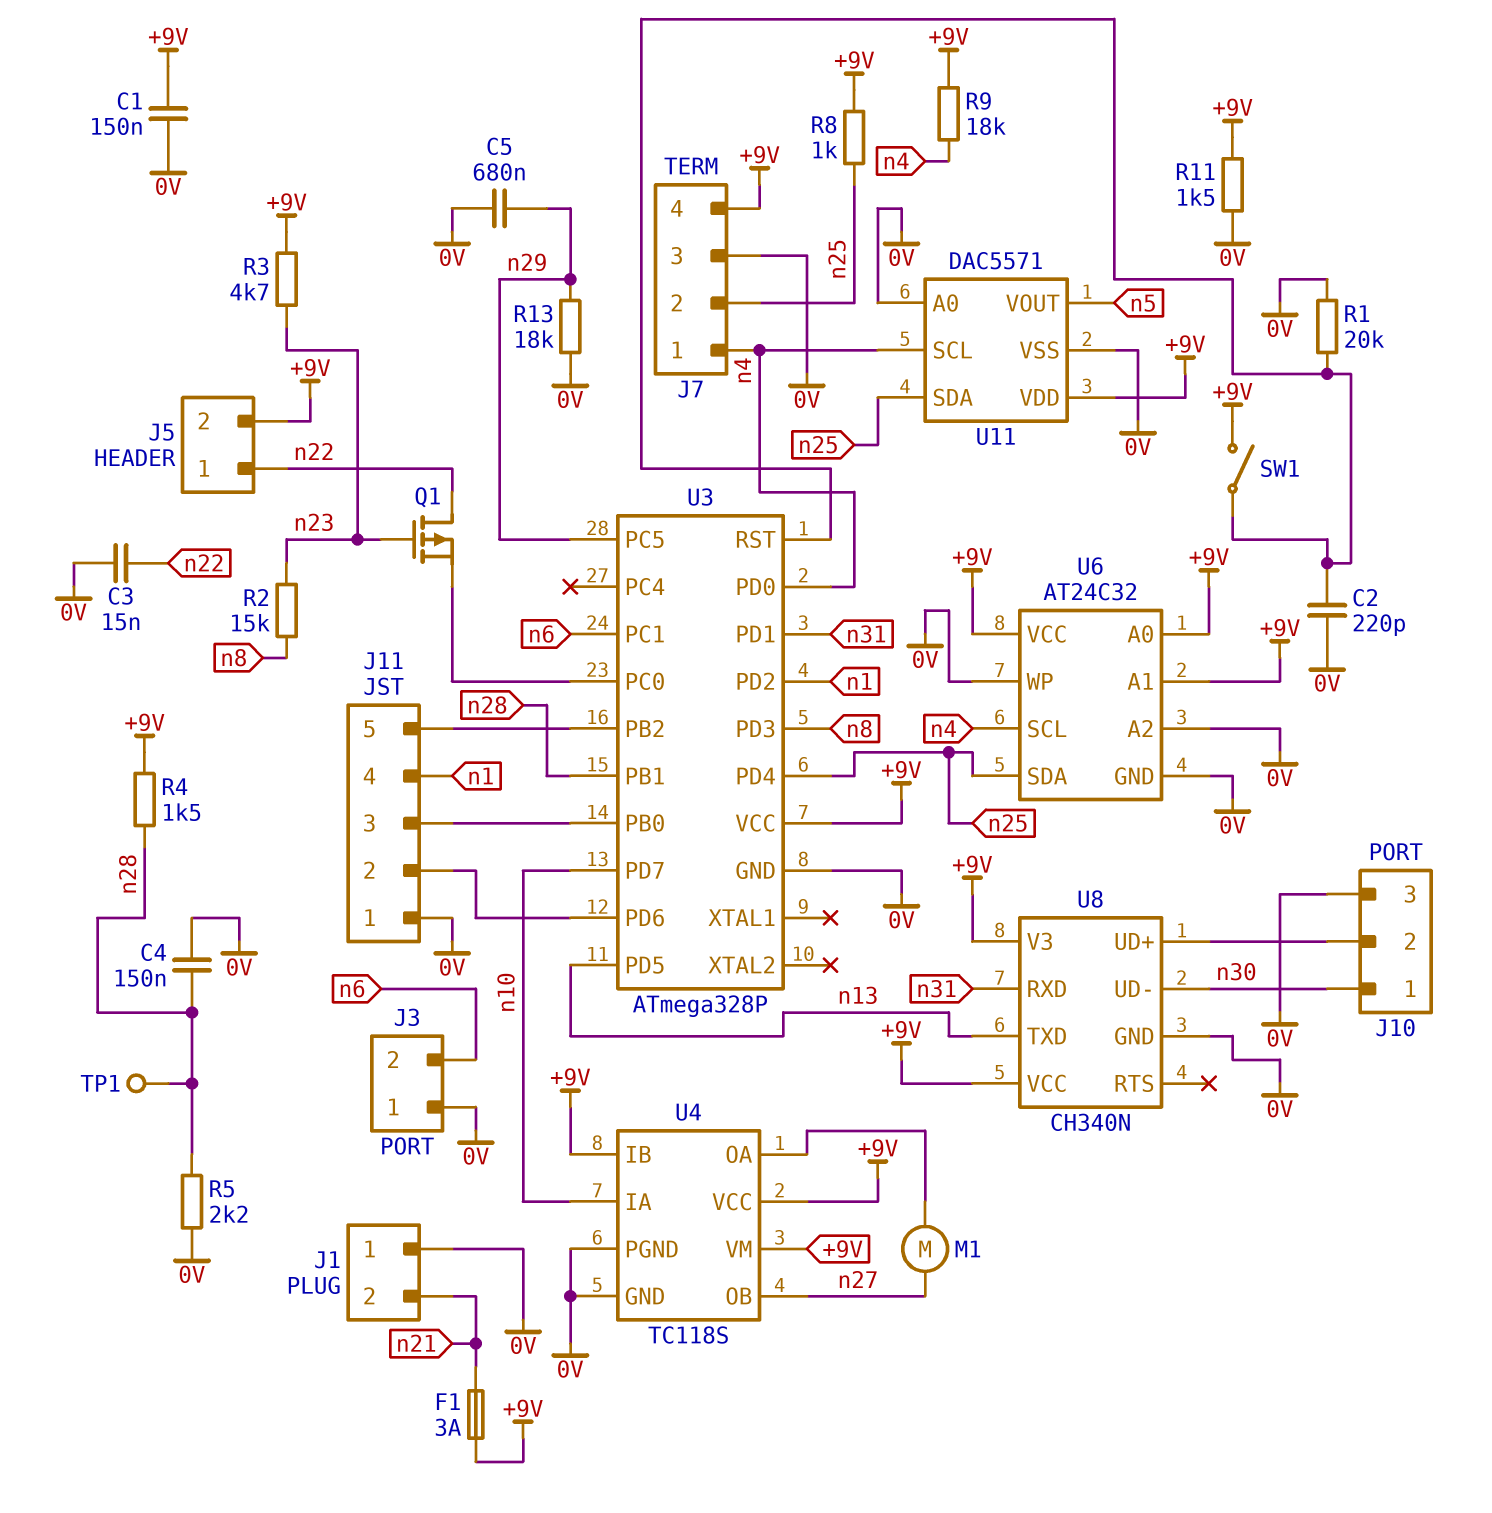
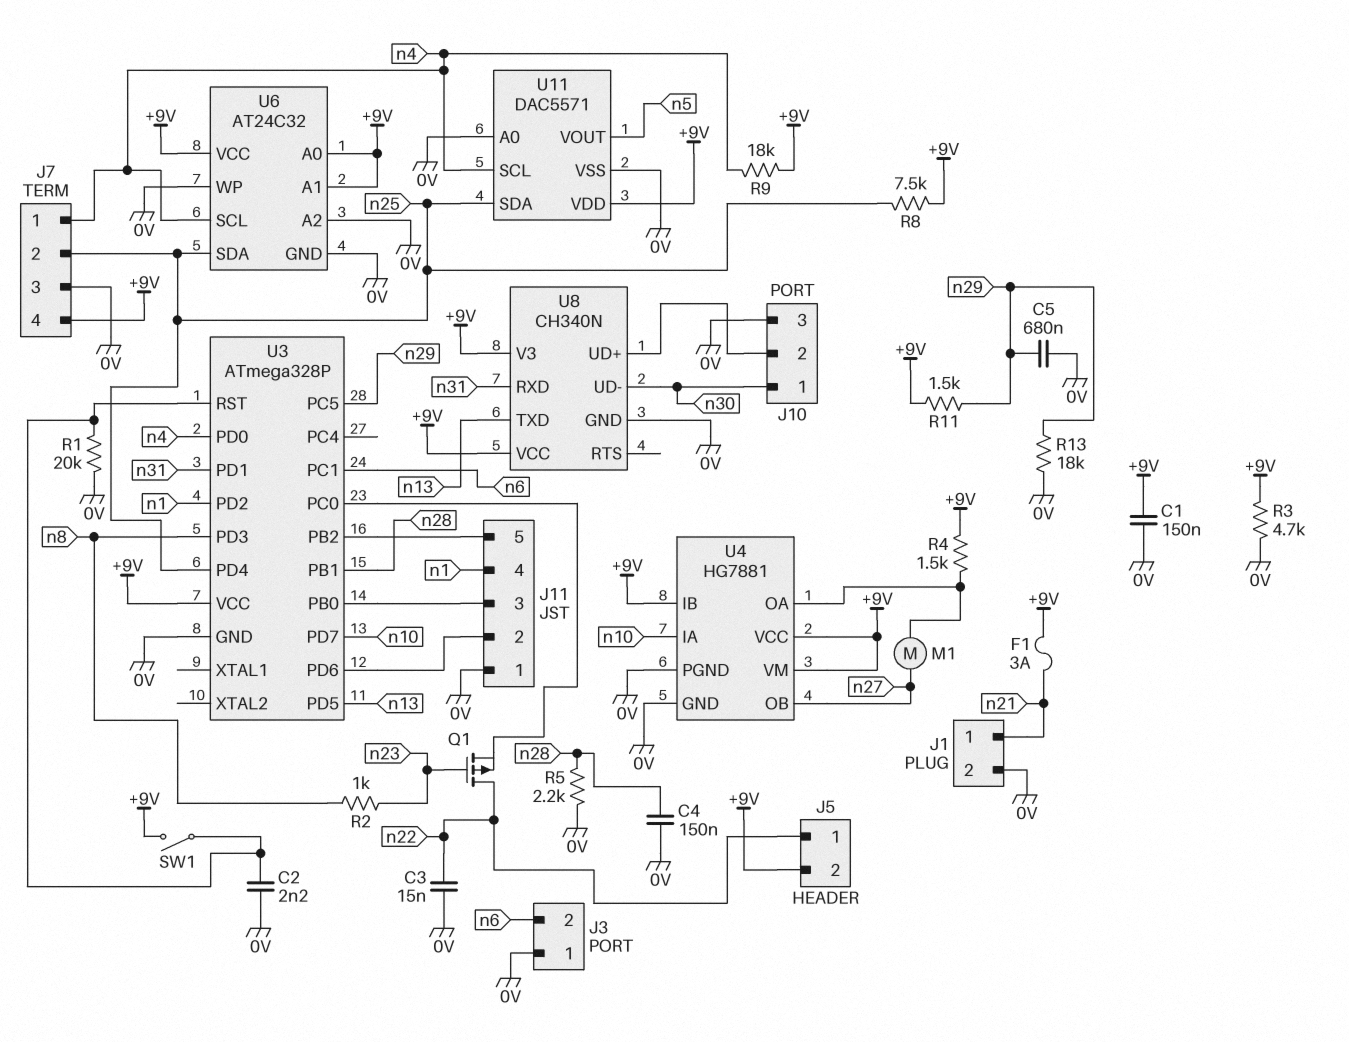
C2: 220pF (0V, U3/RST) -> 2.2nF (0V, U3/RST)
J1 pin 1: 0V -> n21
J1 pin 2: n21 -> 0V
R2: 15k (n8, n23) -> 1k (n8, n23)
R3: 4.7k (+9V, n23) -> 4.7k (+9V, 0V)
R4: 1.5k (+9V, n28) -> 1.5k (+9V, U4/OA)
R8: 1k (+9V, n25) -> 7.5k (+9V, n25)
R11: 1.5k (+9V, 0V) -> 1.5k (+9V, n29)
TP1: test point (n28) -> none
U4: TC118S -> HG7881

